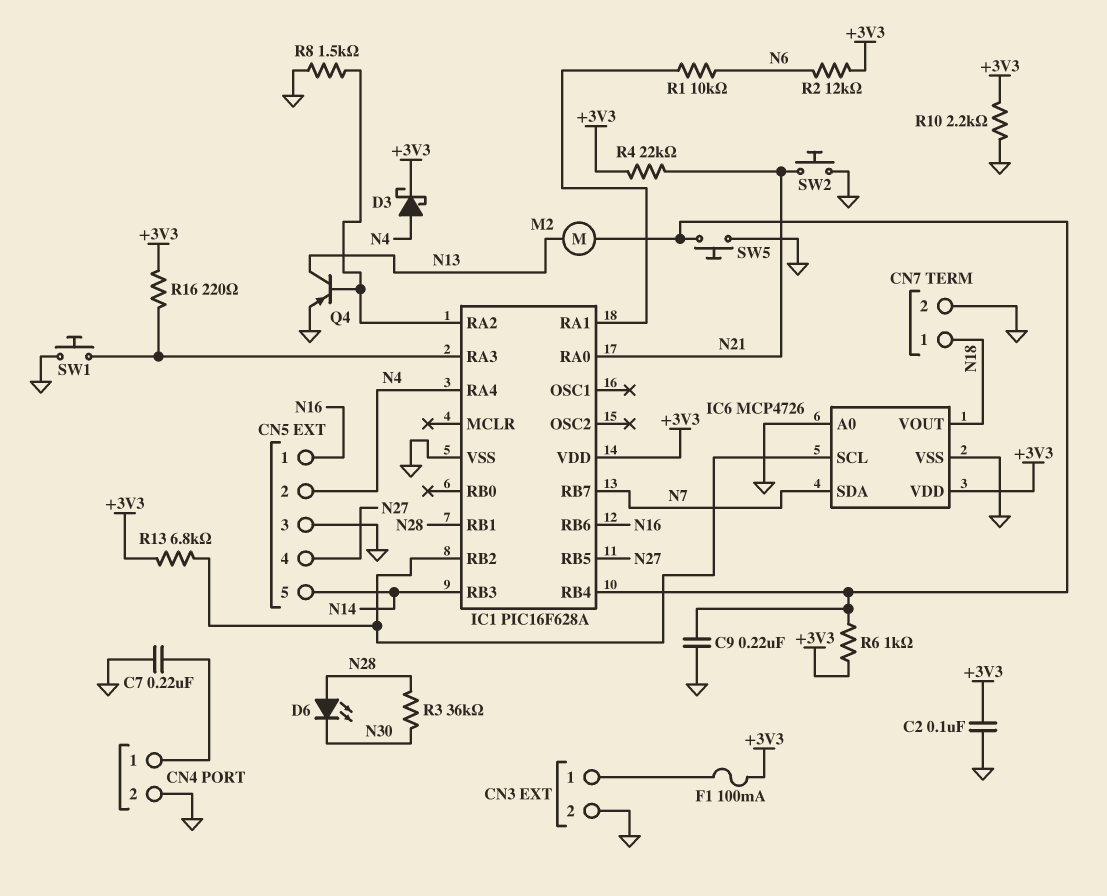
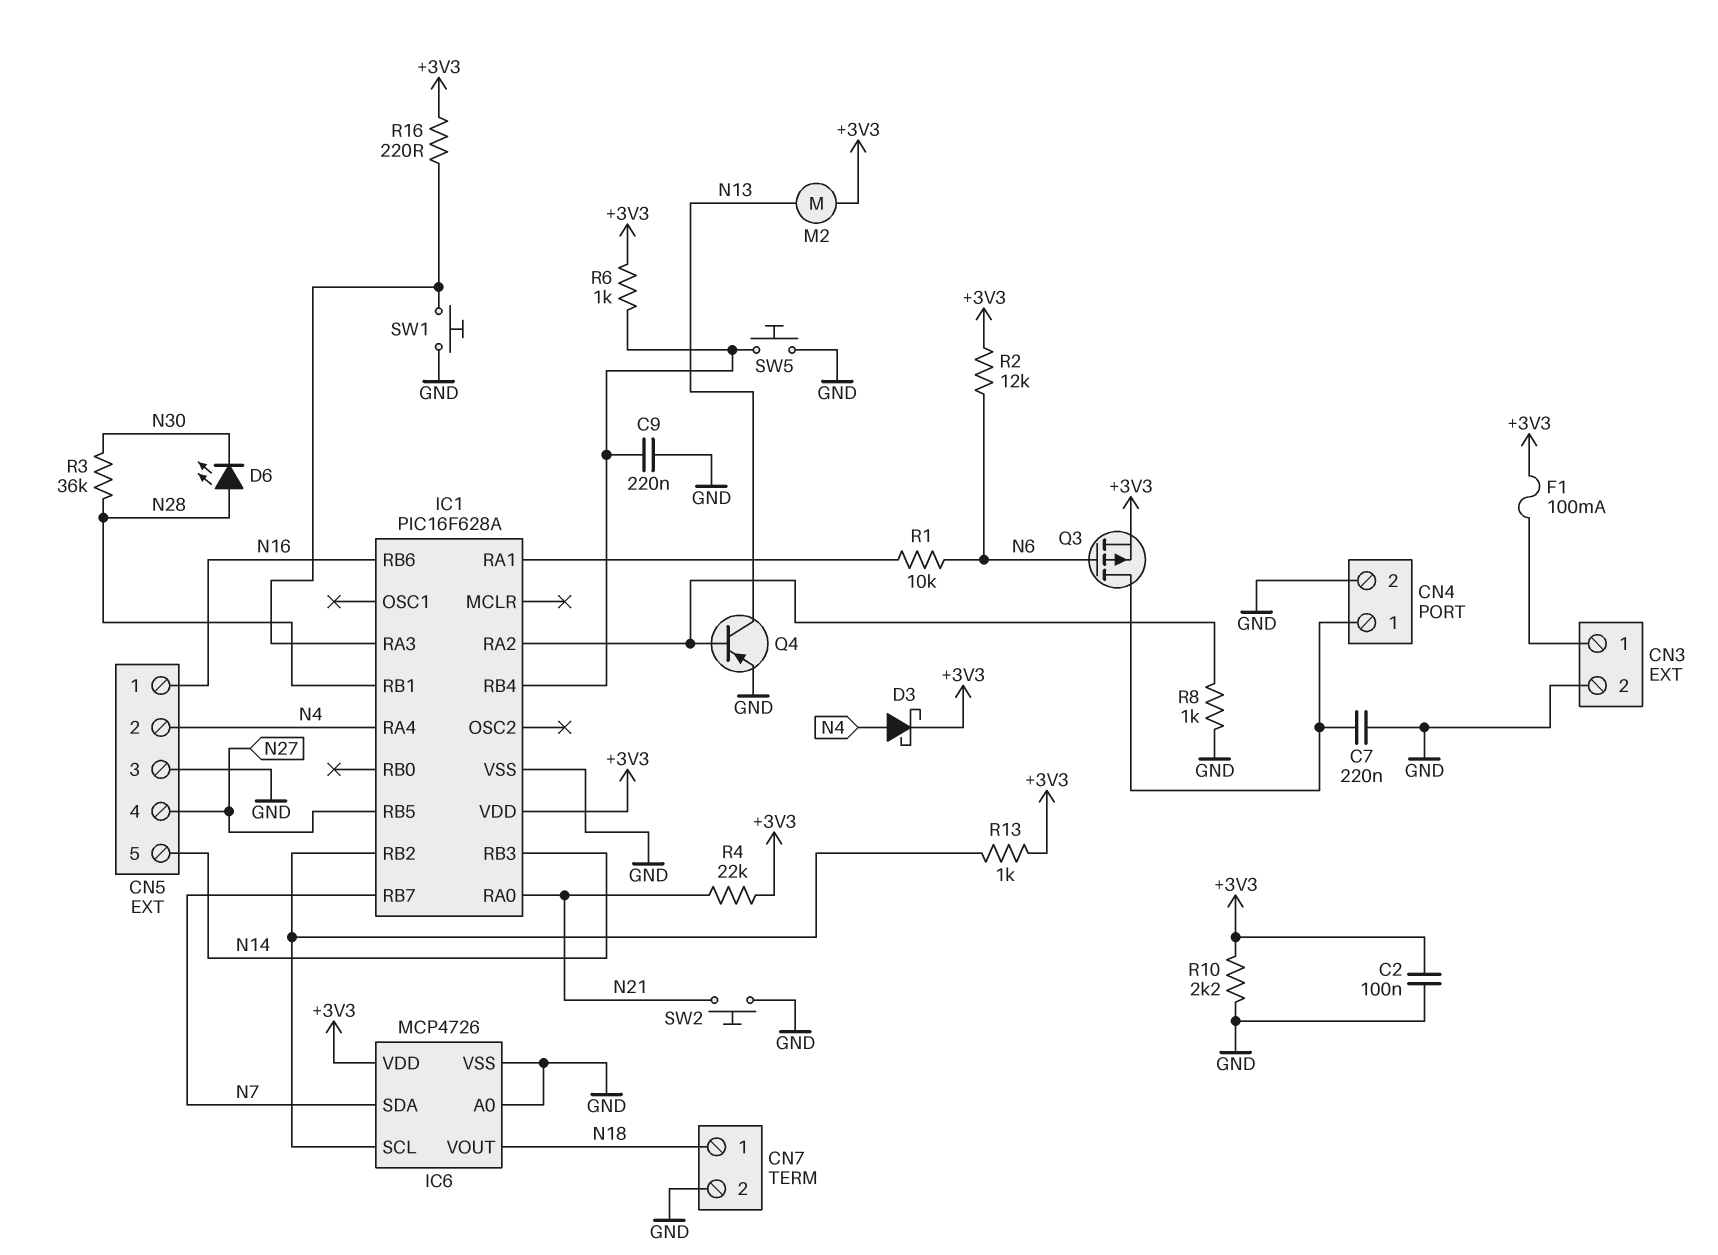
M2: motor (IC1/RB4, N13) -> motor (+3V3, N13)
Q3: none -> PMOS (G N6, D CN4/1, S +3V3)
R8: 1.5k (GND, IC1/RA2) -> 1k (GND, IC1/RA2)
R13: 6.8k (+3V3, IC1/RB2) -> 1k (+3V3, IC1/RB2)

